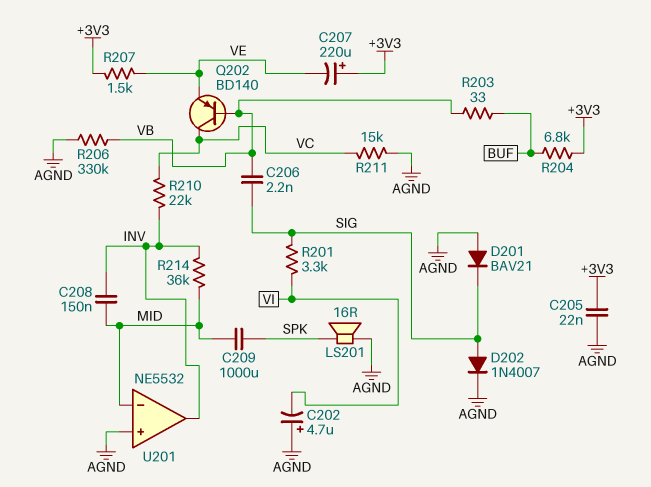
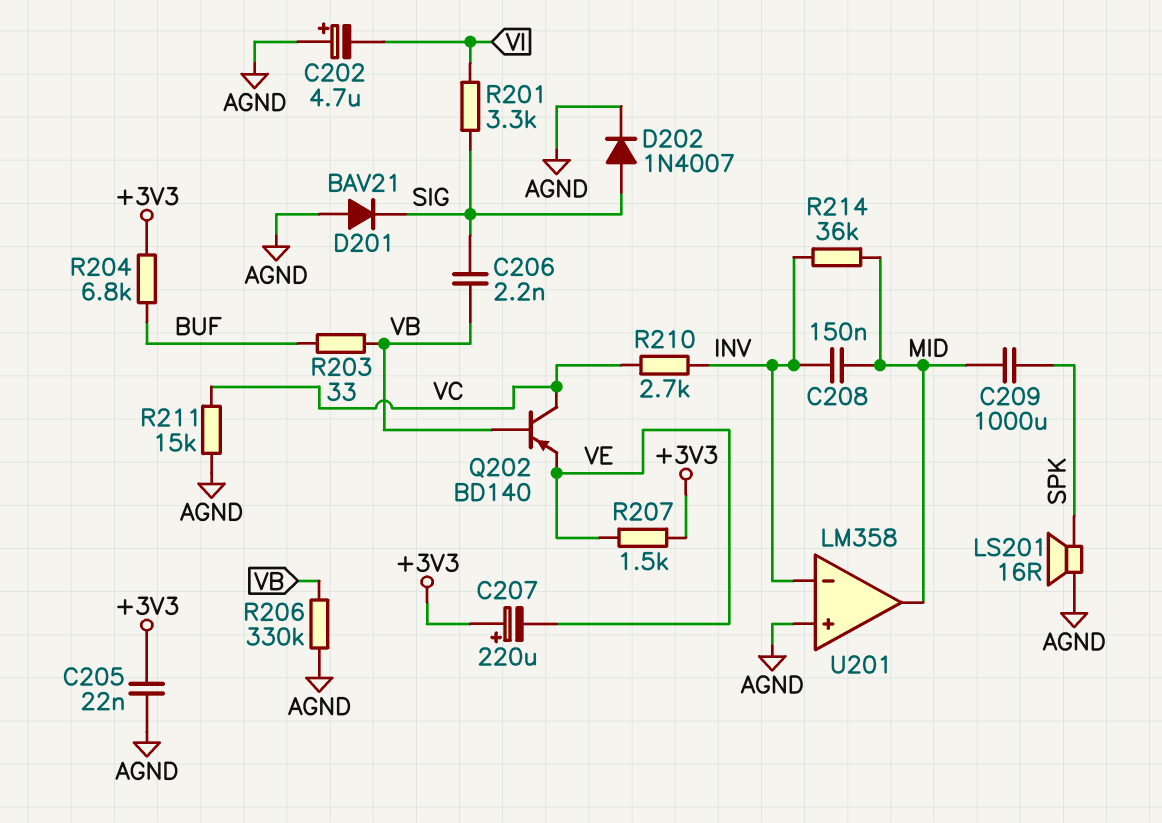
R210: 22k (INV, VC) -> 2.7k (INV, VC)
U201: NE5532 -> LM358
U201 pin in-: MID -> INV
U201 pin out: INV -> MID

